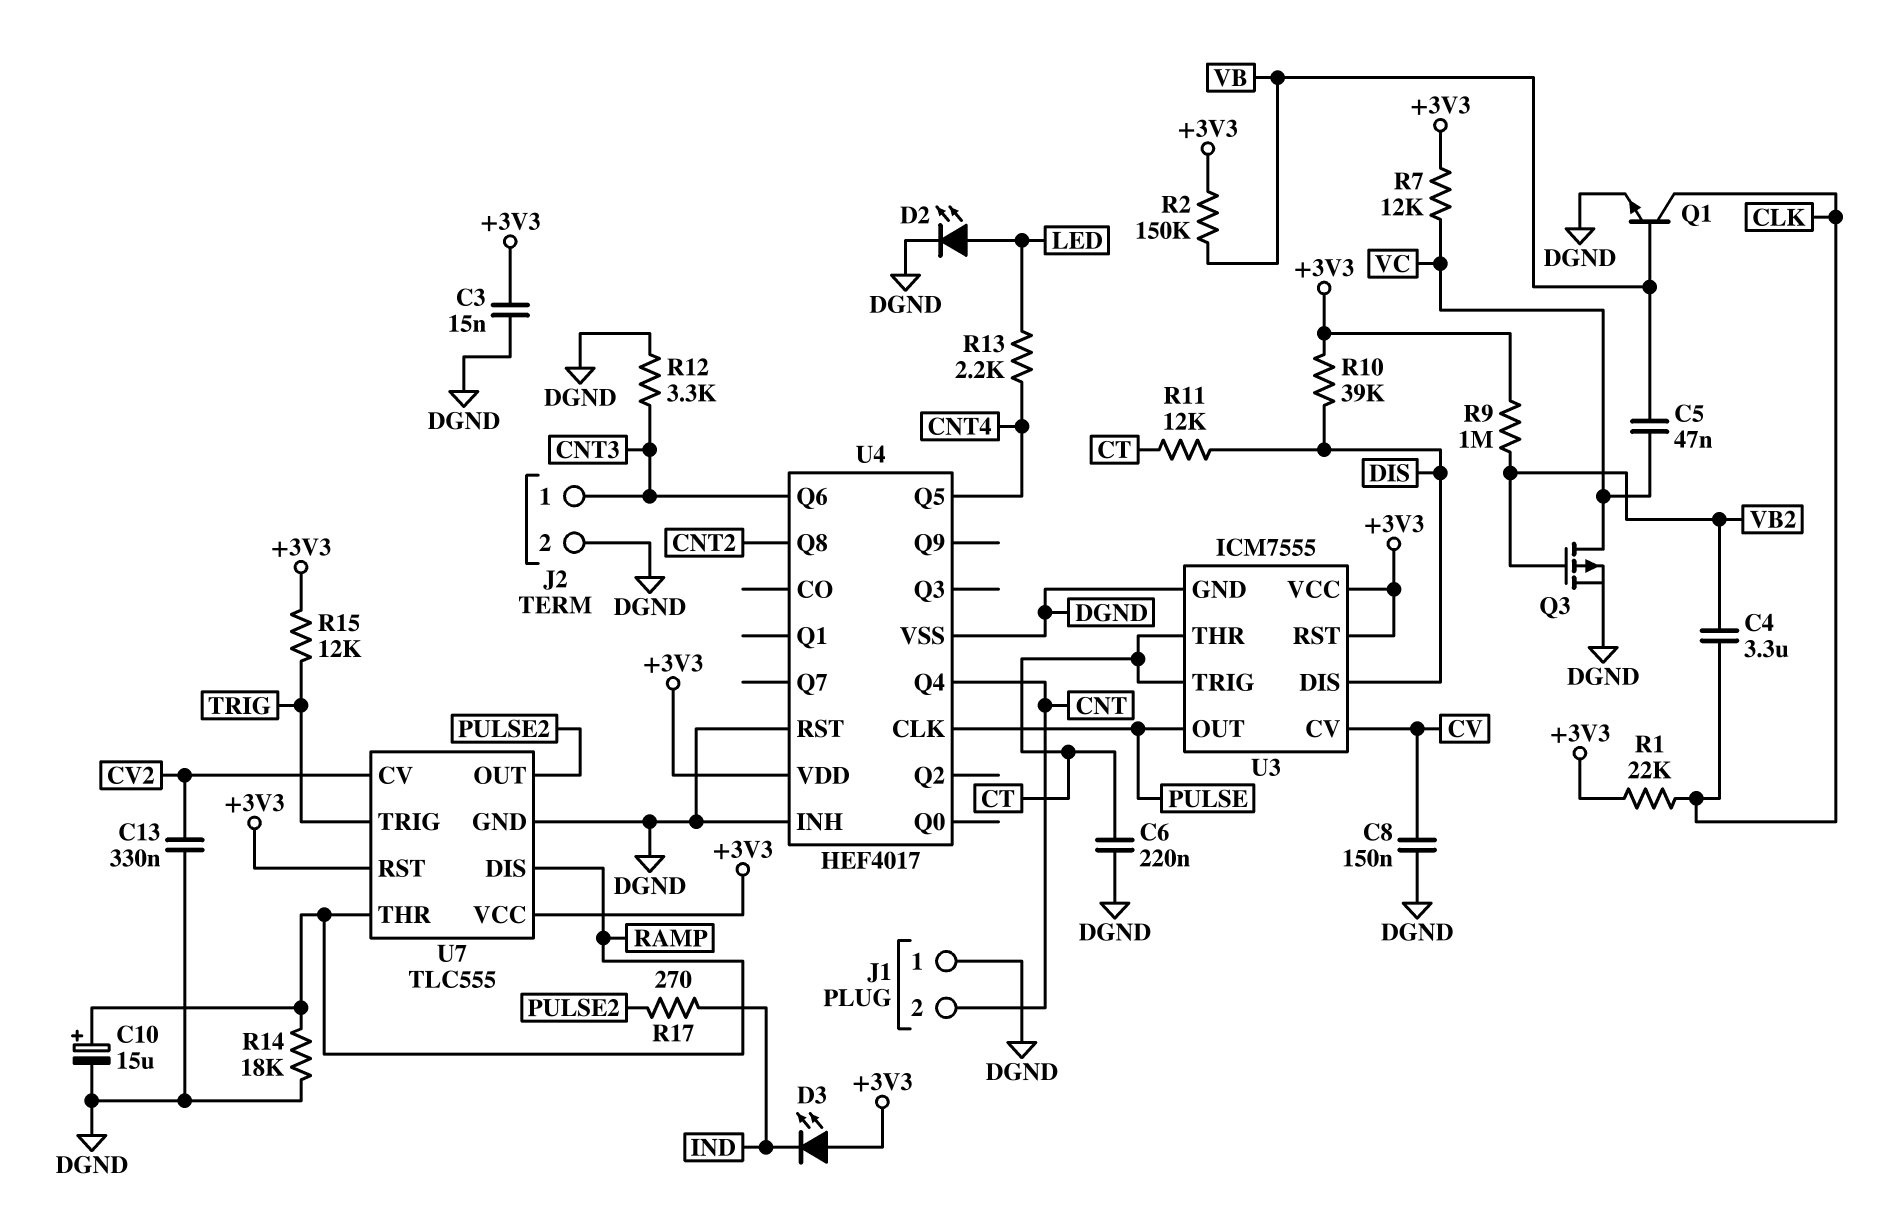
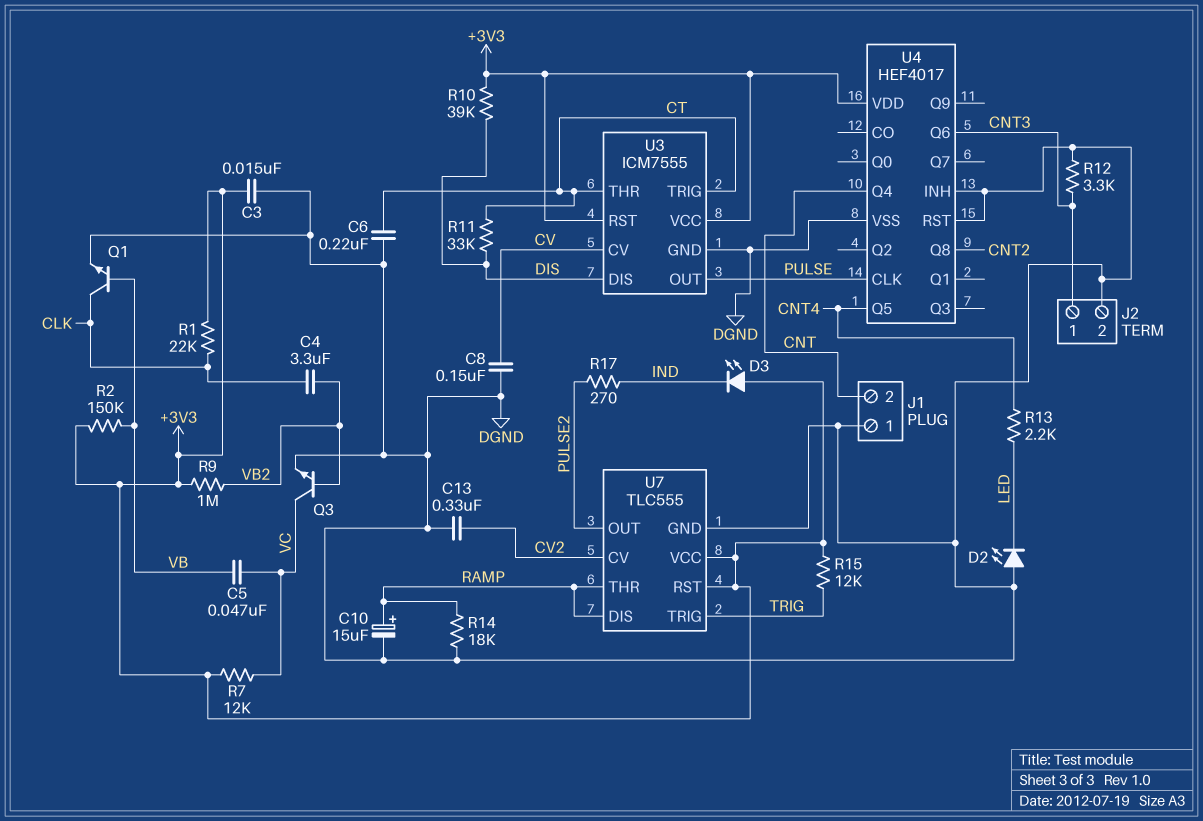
D2: LED (A LED, K DGND) -> LED (A DGND, K LED)
Q3: PMOS (G VB2, D VC, S DGND) -> NPN (B VB2, C VC, E DGND)
R11: 12k (CT, DIS) -> 33k (CT, DIS)

